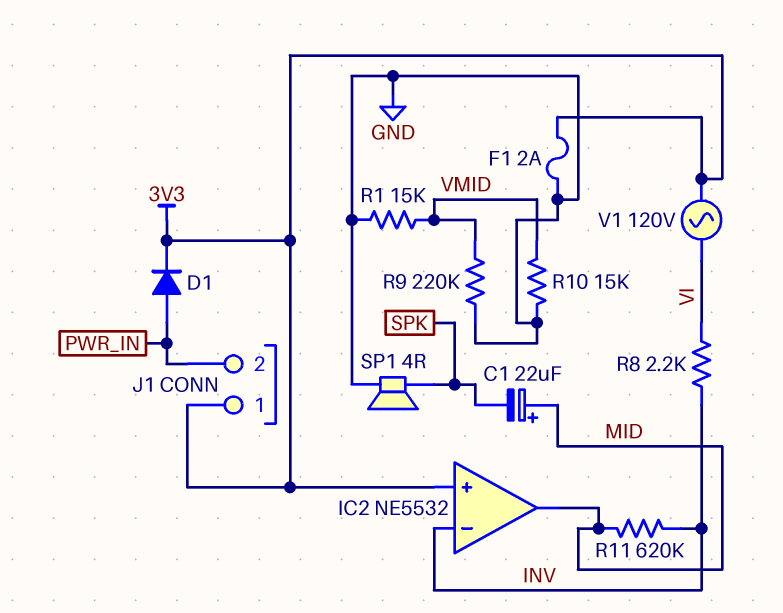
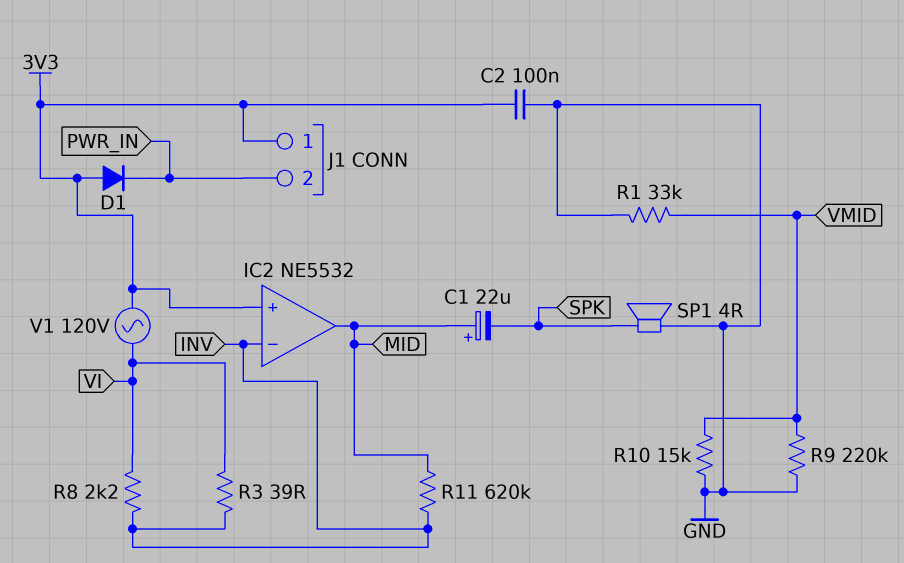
C2: none -> 100nF (3V3, GND)
D1: diode (A PWR_IN, K 3V3) -> diode (A 3V3, K PWR_IN)
F1: 2A (3V3, GND) -> none
R1: 15k (GND, VMID) -> 33k (GND, VMID)
R3: none -> 39 (INV, VI)

